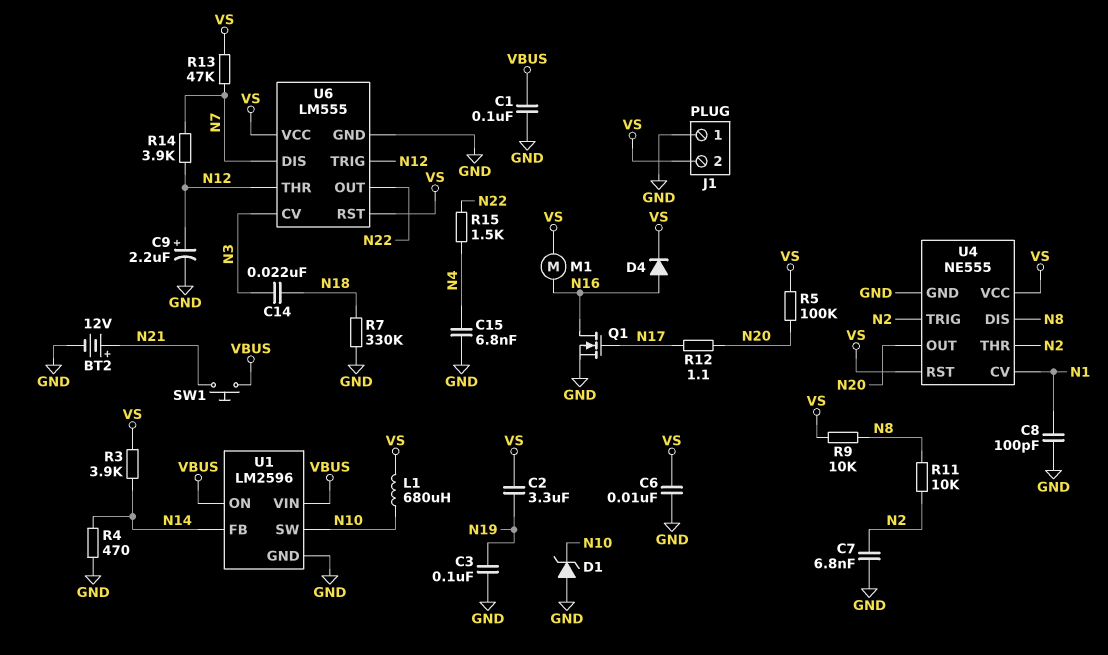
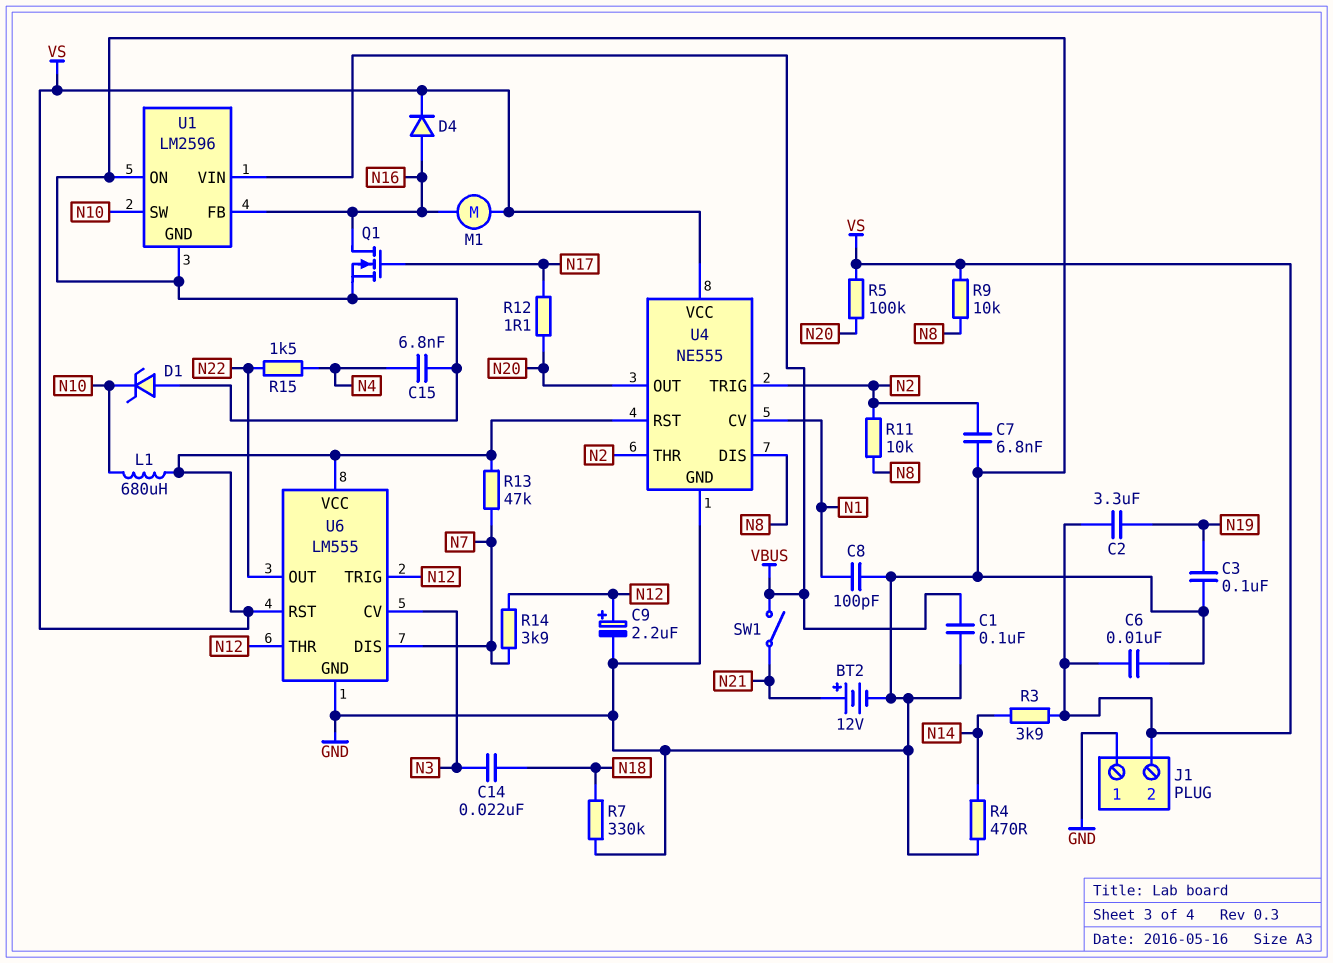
SW1: button (N21, VBUS) -> switch (N21, VBUS)
U1 pin FB: N14 -> N16
U1 pin ON: VBUS -> GND

